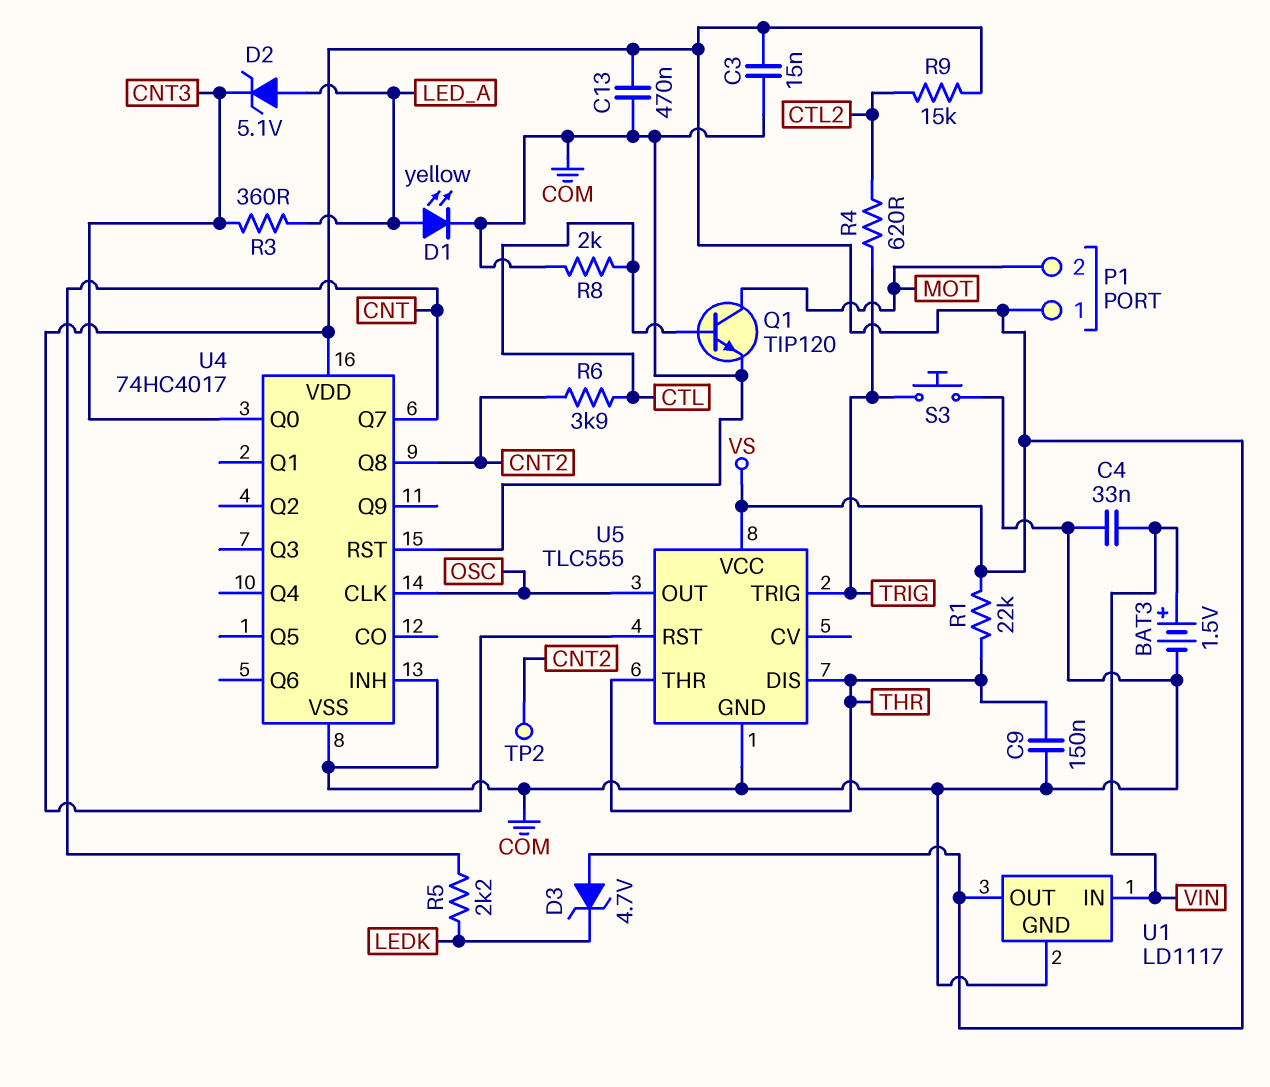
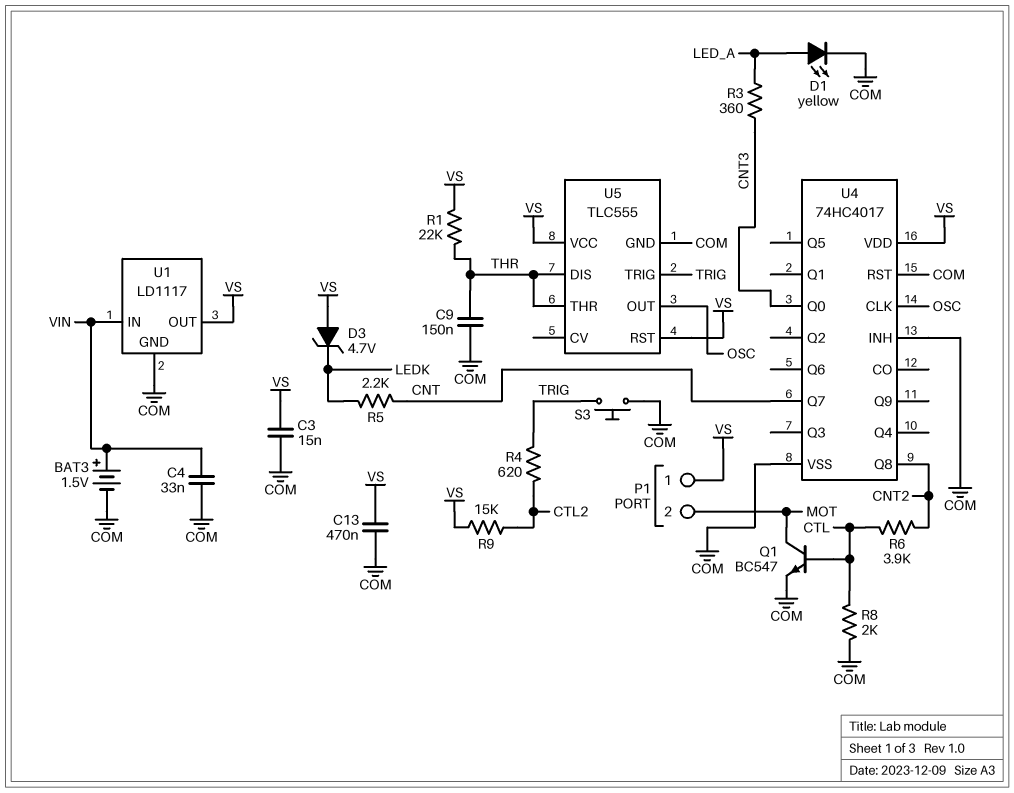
D2: zener 5.1V (A LED_A, K CNT3) -> none
Q1: NPN TIP120 (B CTL, C MOT, E COM) -> NPN BC547 (B CTL, C MOT, E COM)
TP2: test point (CNT2) -> none

